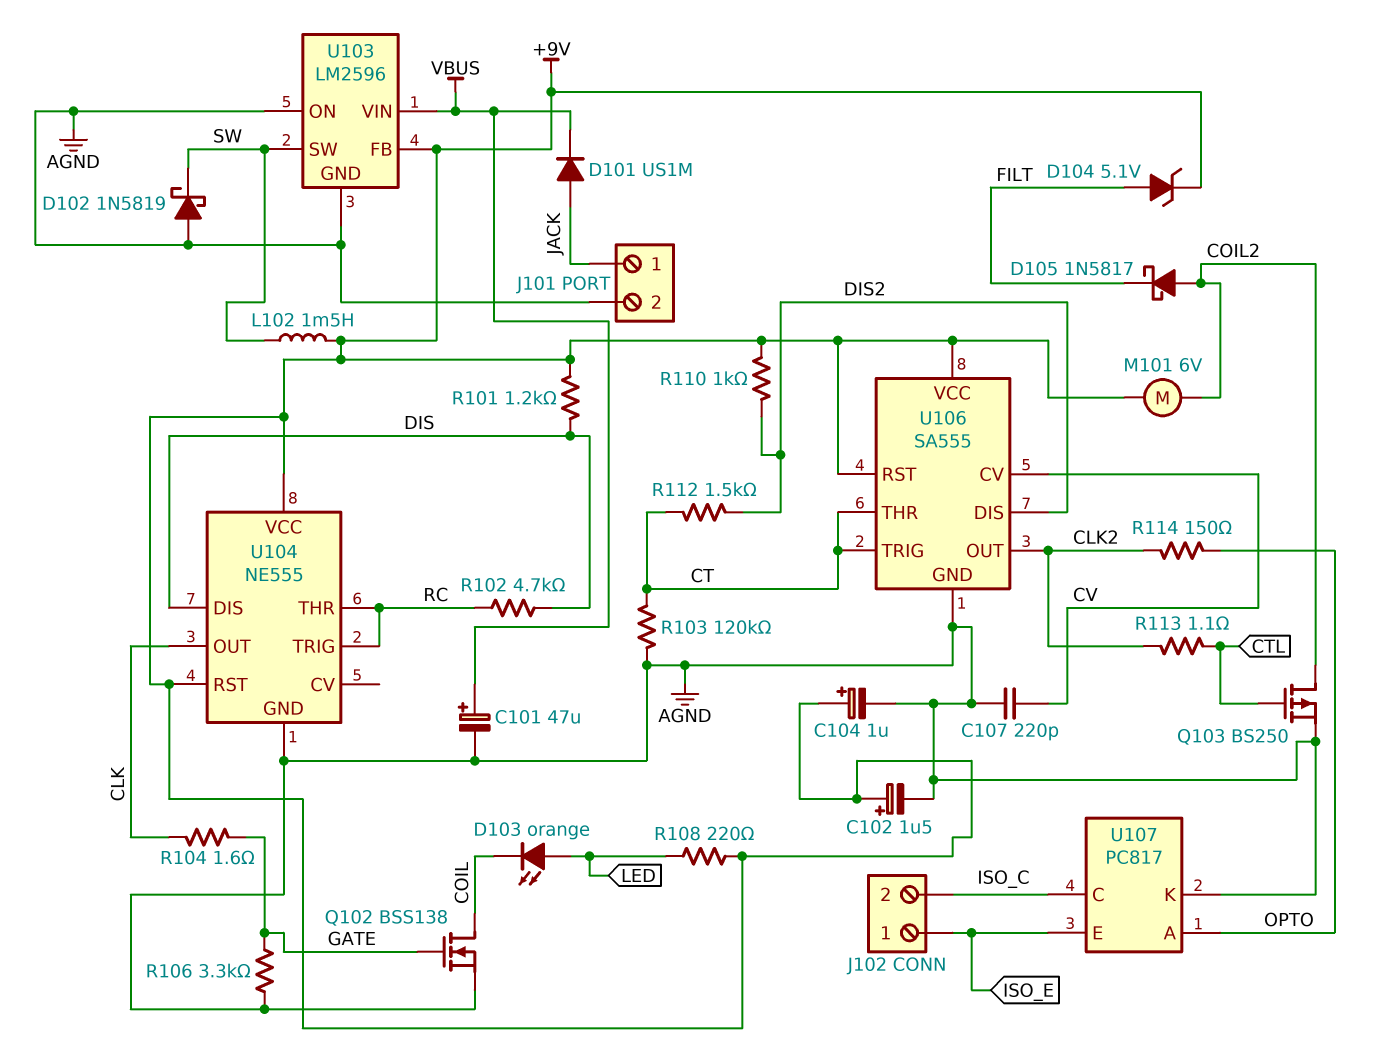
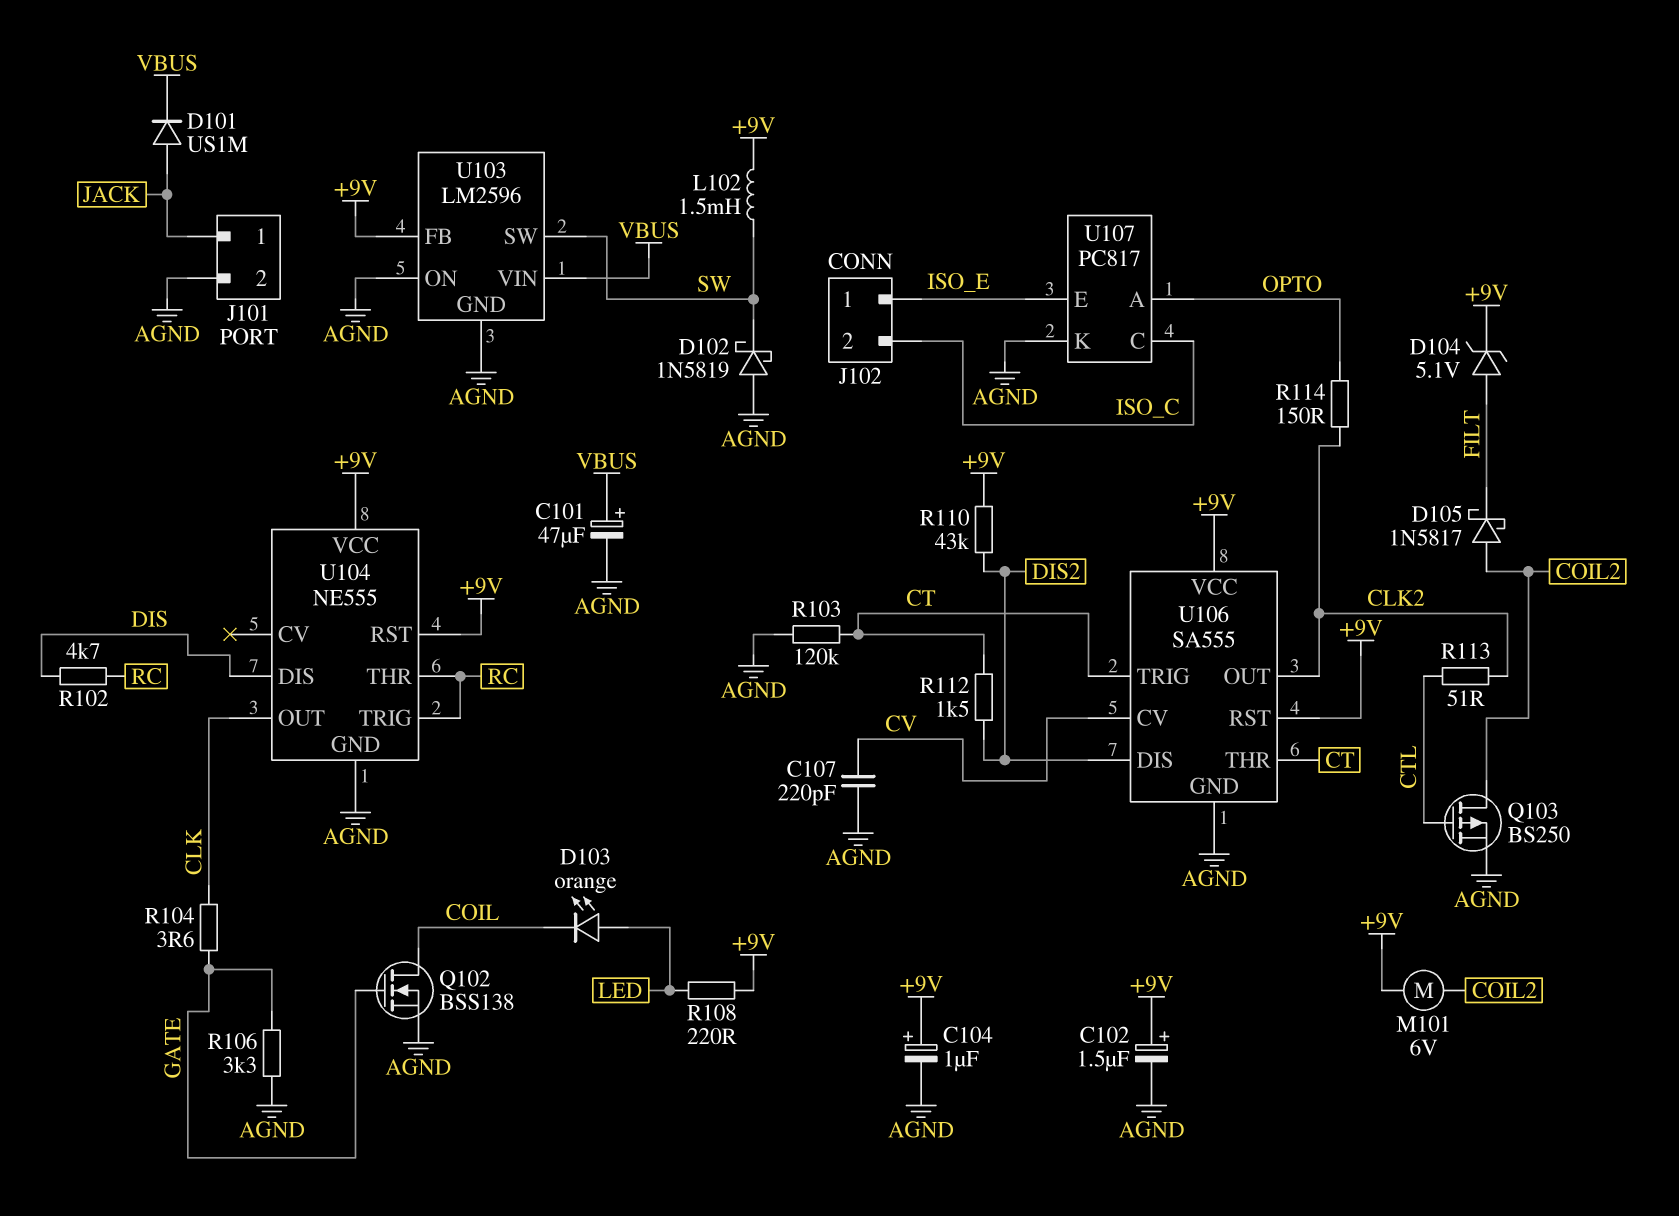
R101: 1.2k (+9V, DIS) -> none
R104: 1.6 (CLK, GATE) -> 3.6 (CLK, GATE)
R110: 1k (+9V, DIS2) -> 43k (+9V, DIS2)
R113: 1.1 (CLK2, CTL) -> 51 (CLK2, CTL)

